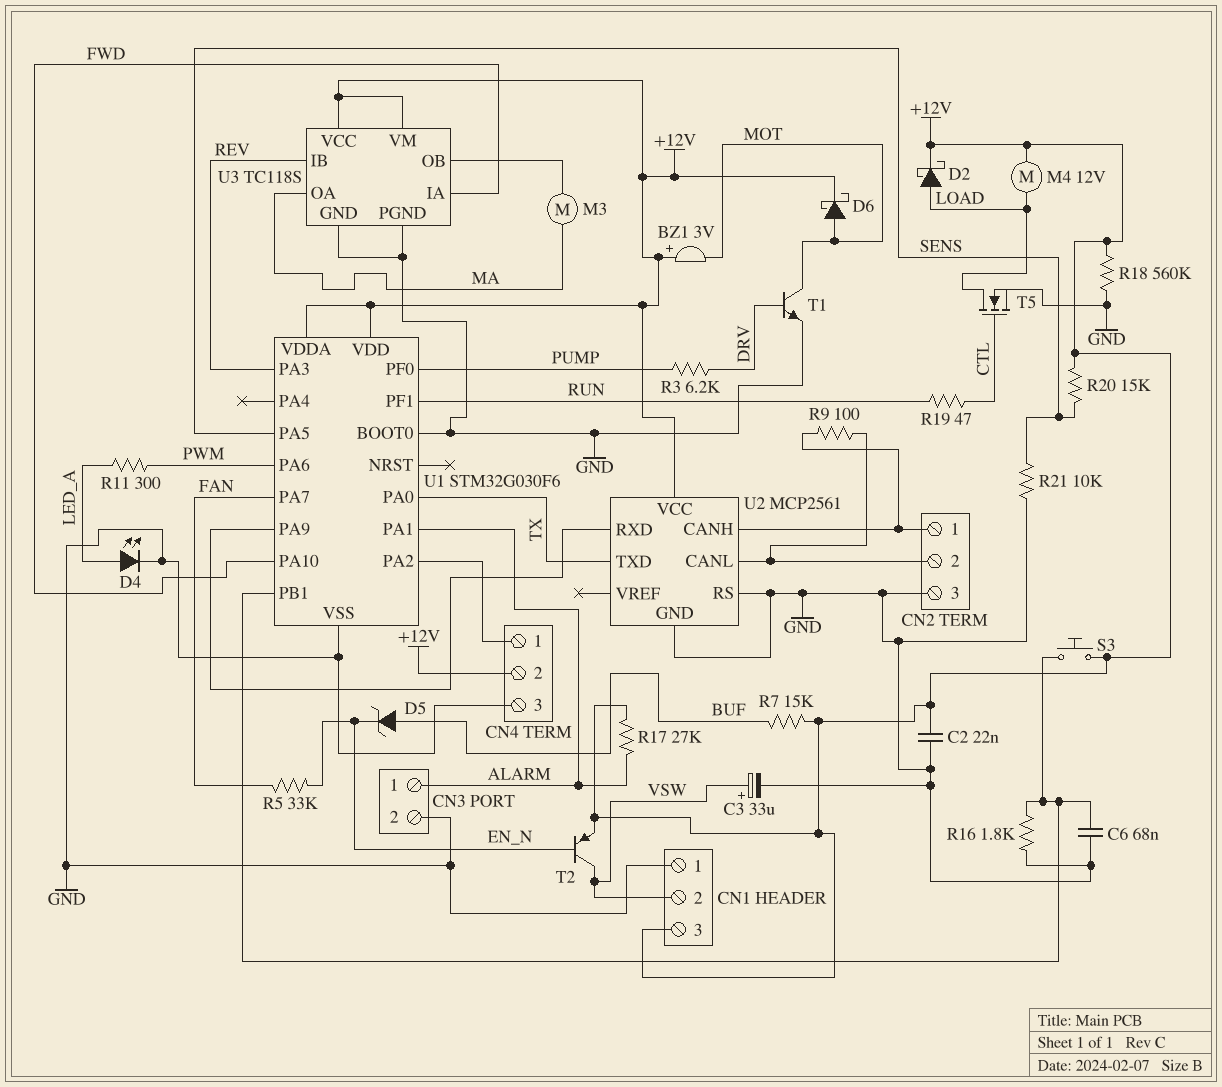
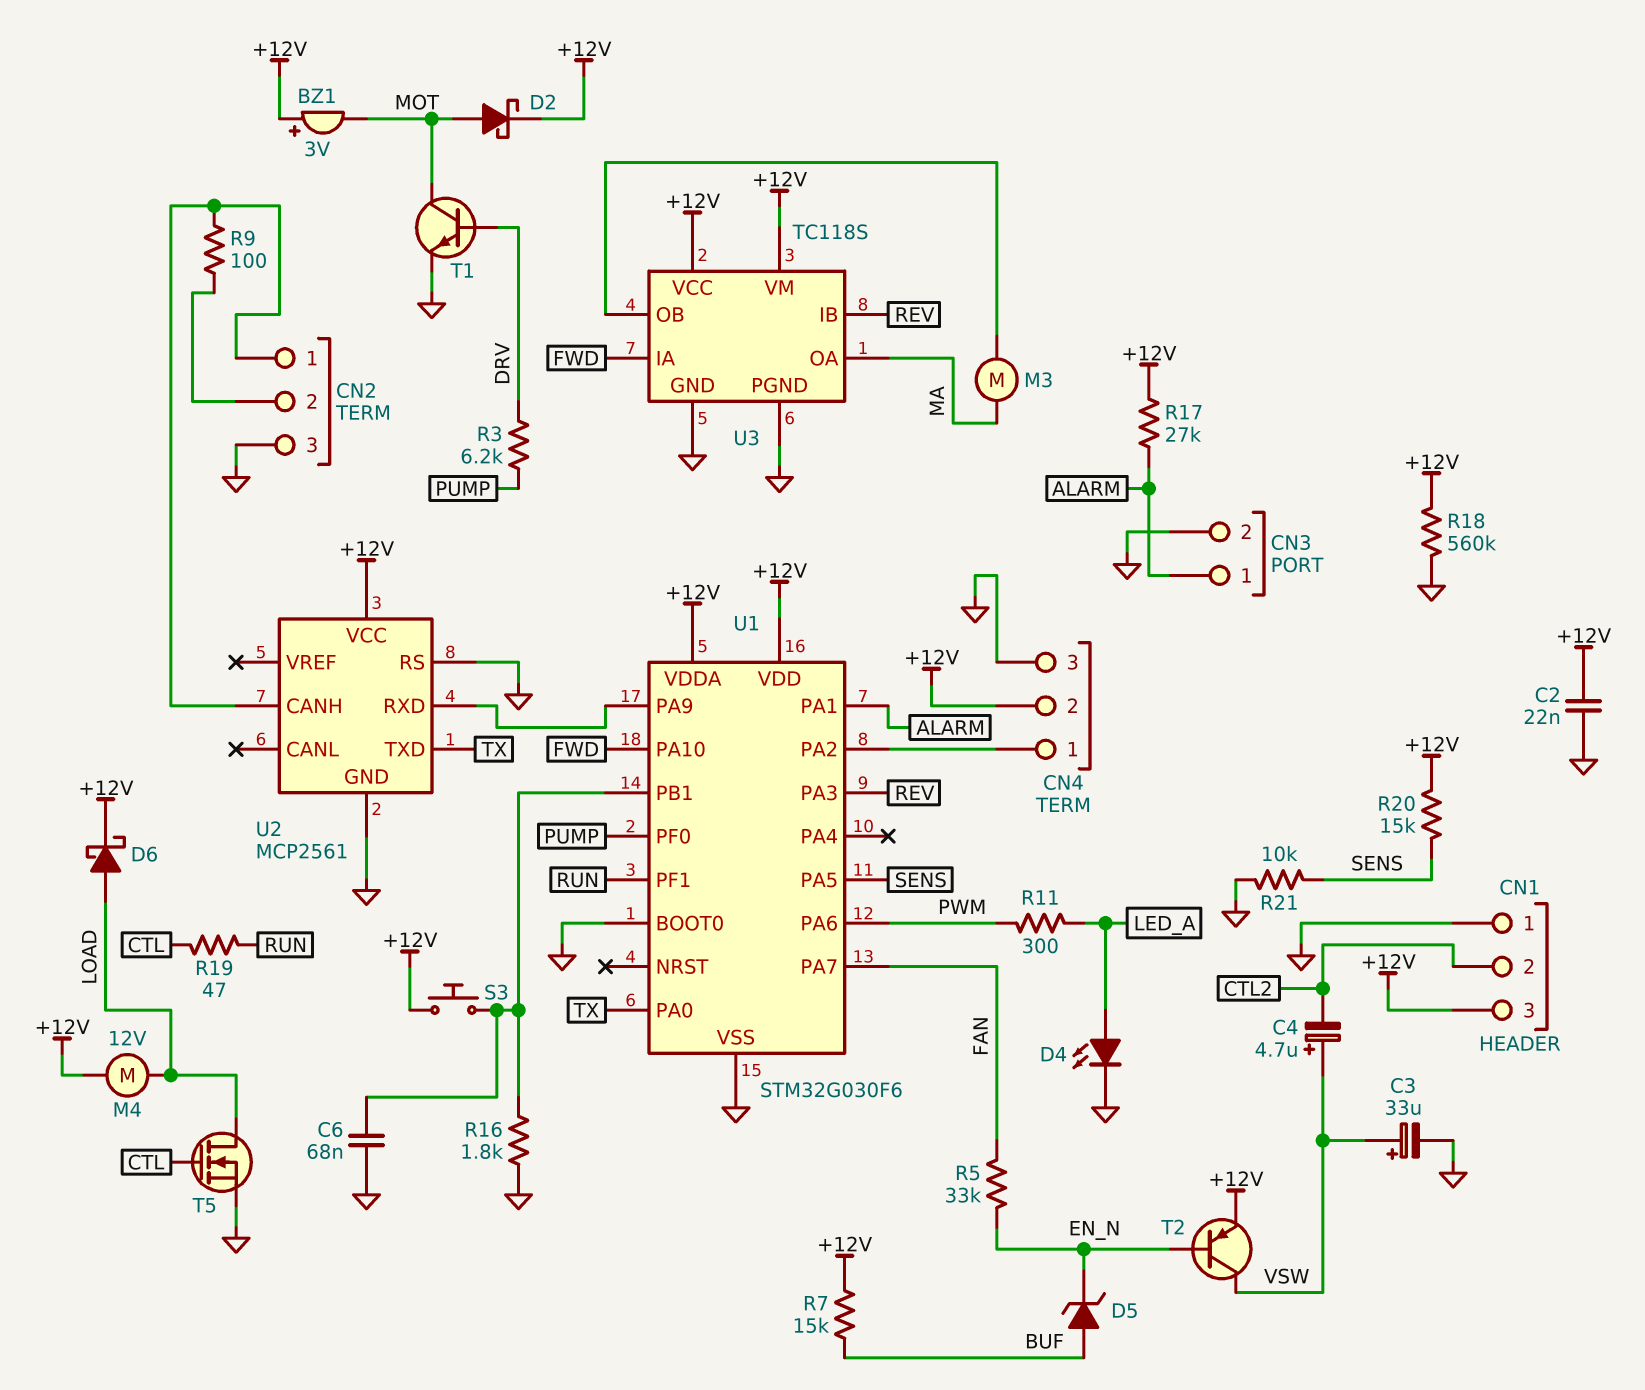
C4: none -> 4.7uF (plus VSW, minus CTL2)
CN1 pin 2: VSW -> CTL2
D2: schottky (A LOAD, K +12V) -> schottky (A MOT, K +12V)
D6: schottky (A MOT, K +12V) -> schottky (A LOAD, K +12V)
U2 pin CANL: CN2/2 -> none

